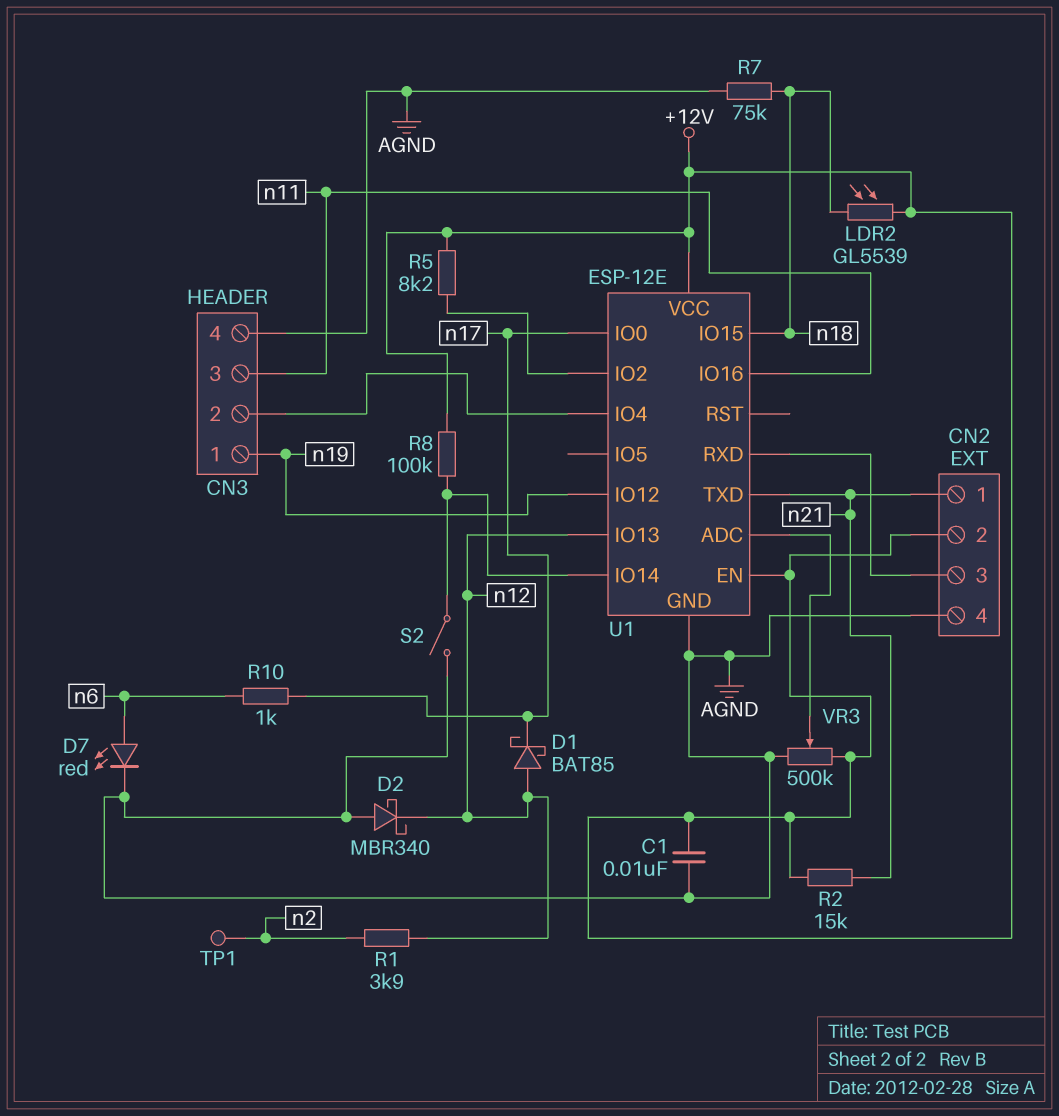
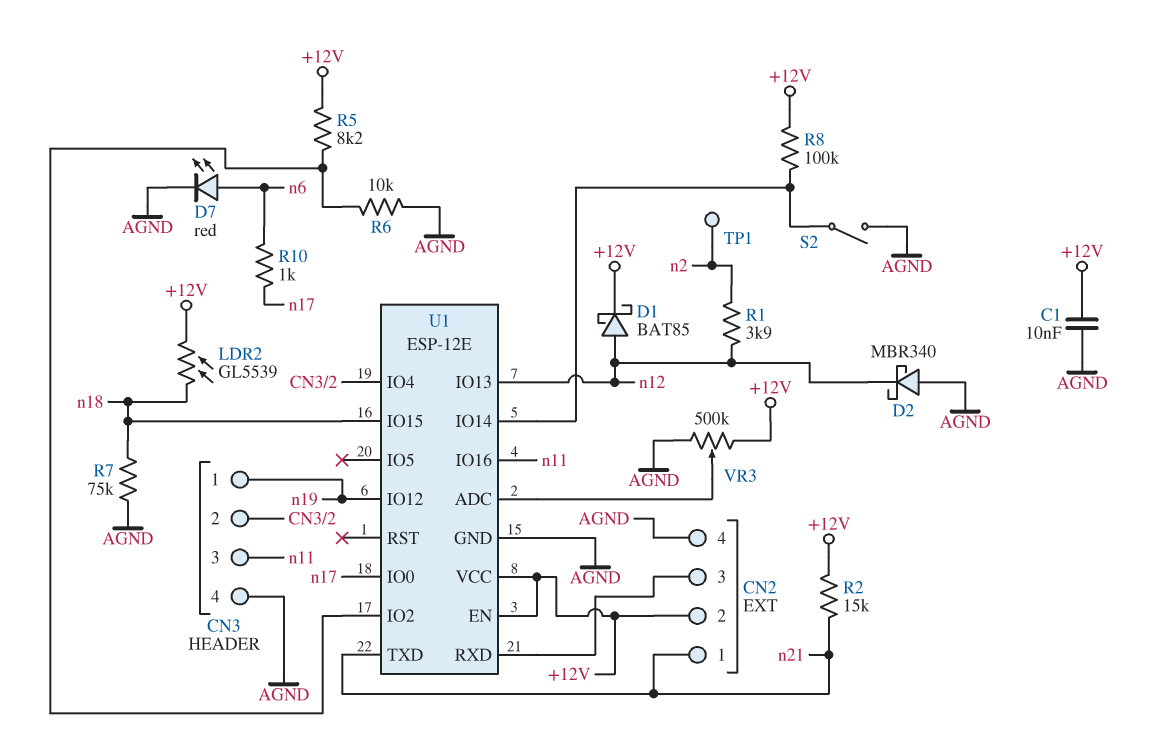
D1: schottky BAT85 (A n12, K n17) -> schottky BAT85 (A n12, K +12V)
R6: none -> 10k (AGND, U1/IO2)

